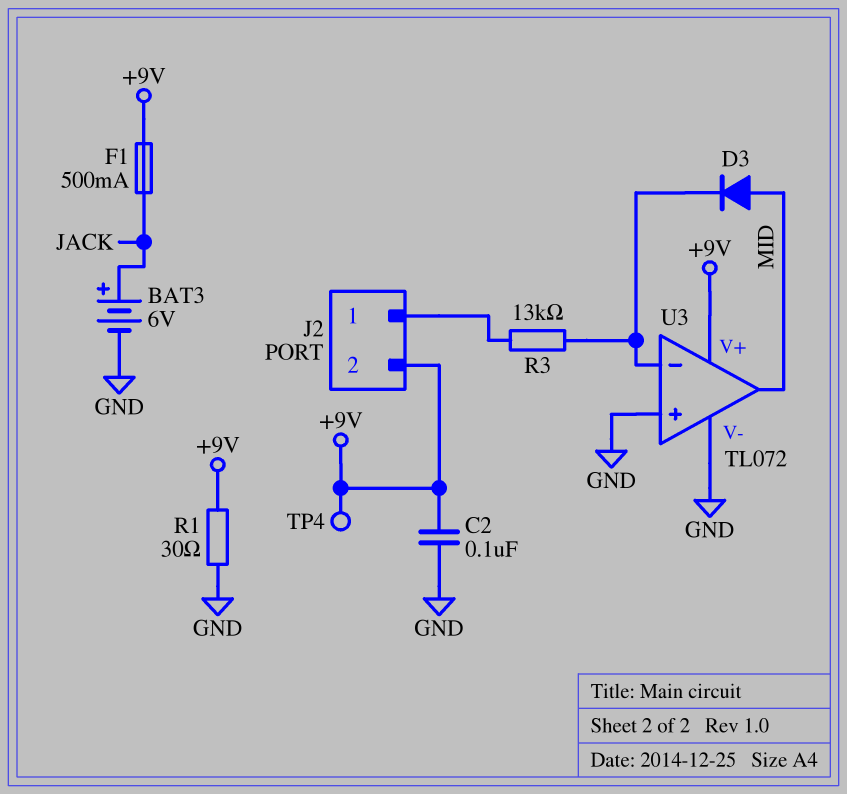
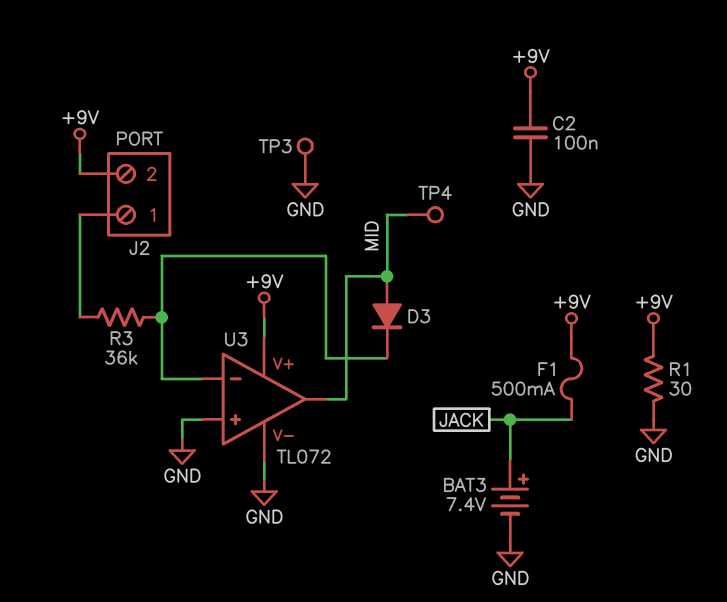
BAT3: 6V (plus JACK, minus GND) -> 7.4V (plus JACK, minus GND)
R3: 13k (J2/1, U3/in-) -> 36k (J2/1, U3/in-)
TP3: none -> test point (GND)
TP4: test point (+9V) -> test point (MID)

